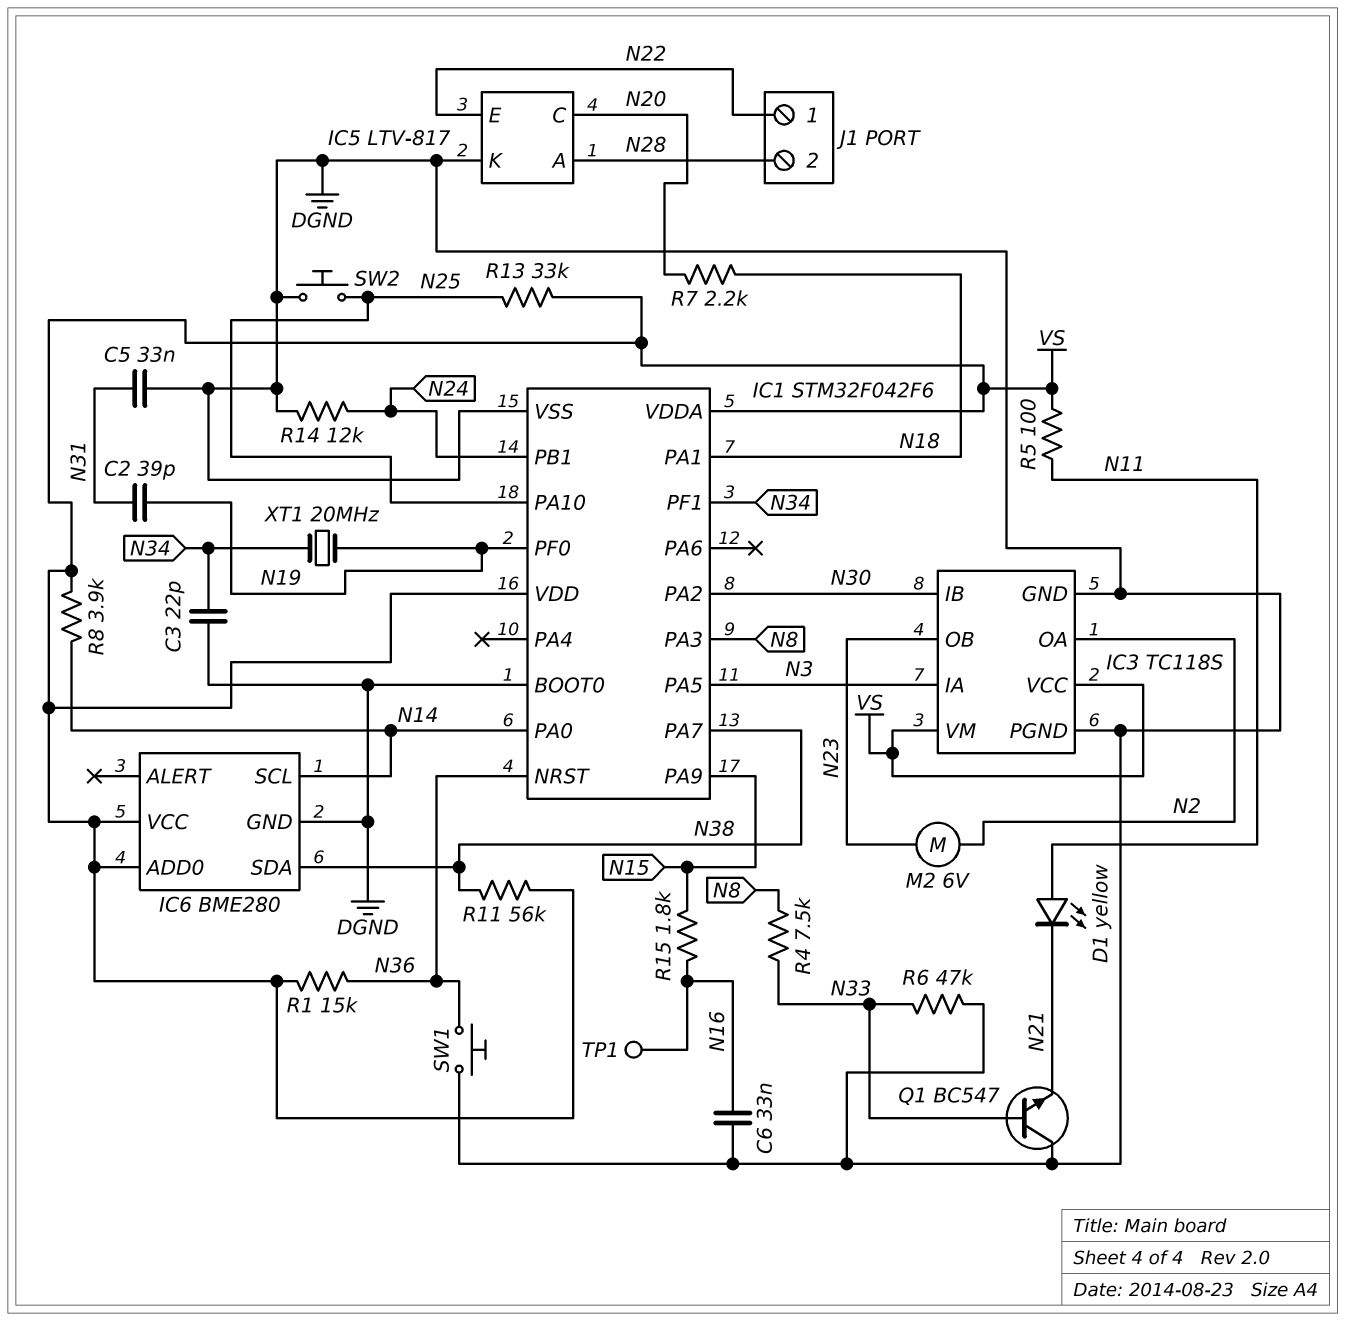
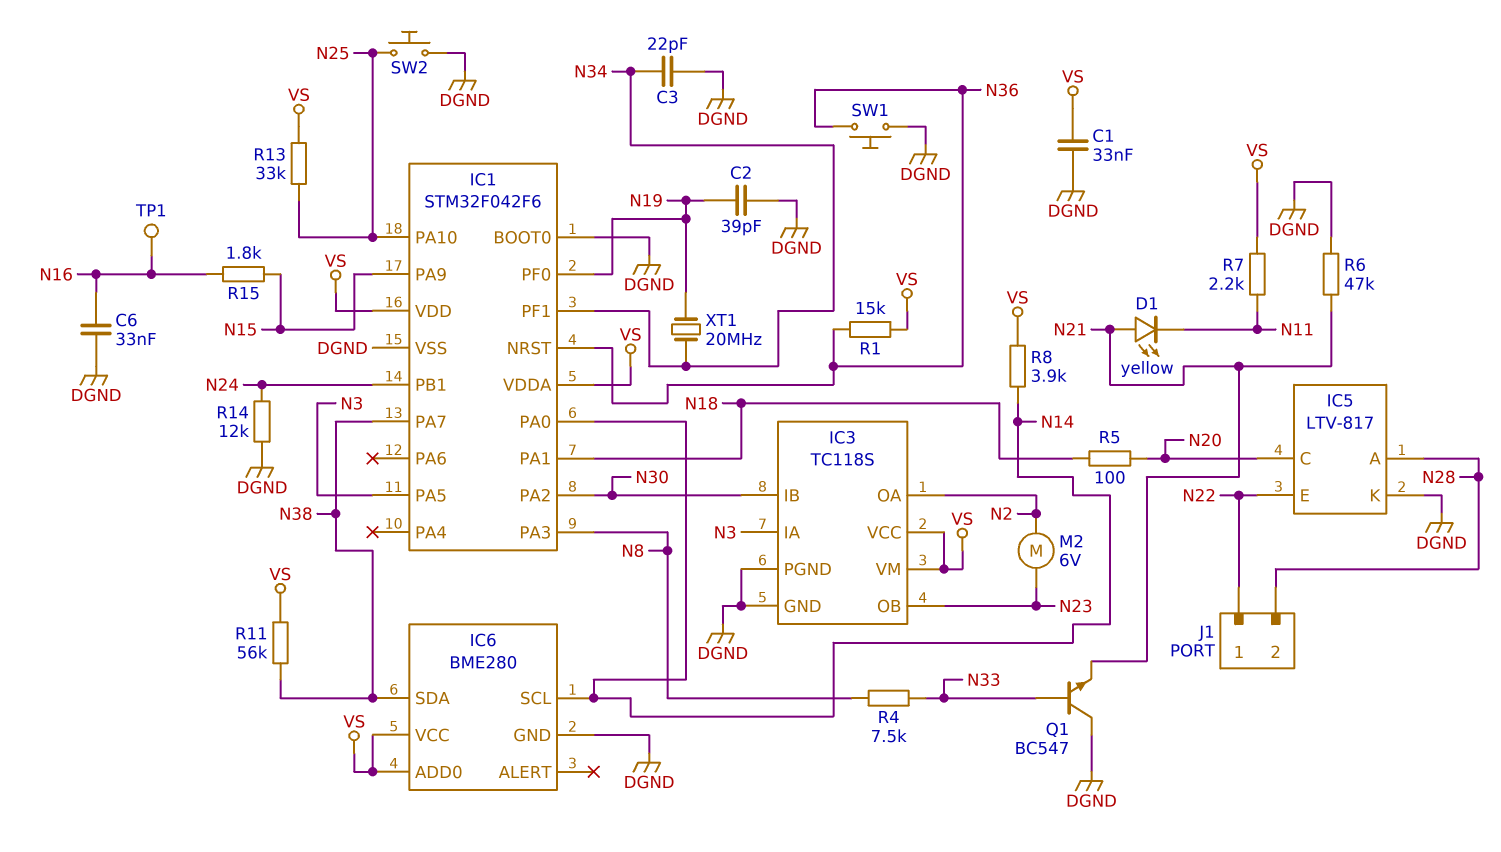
C1: none -> 33nF (DGND, VS)
C2: 39pF (N19, N31) -> 39pF (DGND, N19)
C5: 33nF (DGND, N31) -> none
D1: LED yellow (A N11, K N21) -> LED yellow (A N21, K N11)
R5: 100 (N11, VS) -> 100 (N18, N20)
R6: 47k (DGND, N33) -> 47k (DGND, N21)
R7: 2.2k (N18, N20) -> 2.2k (N11, VS)

